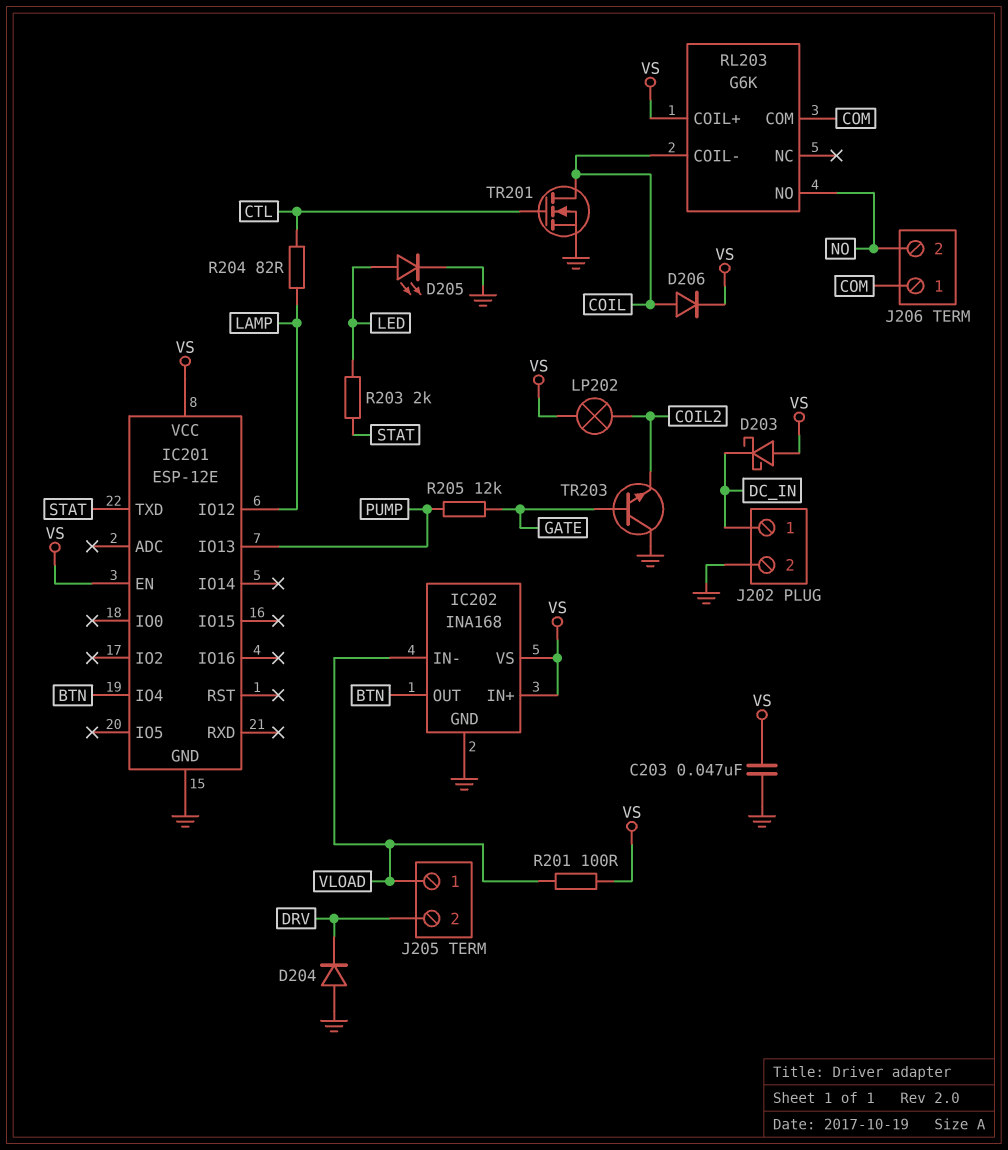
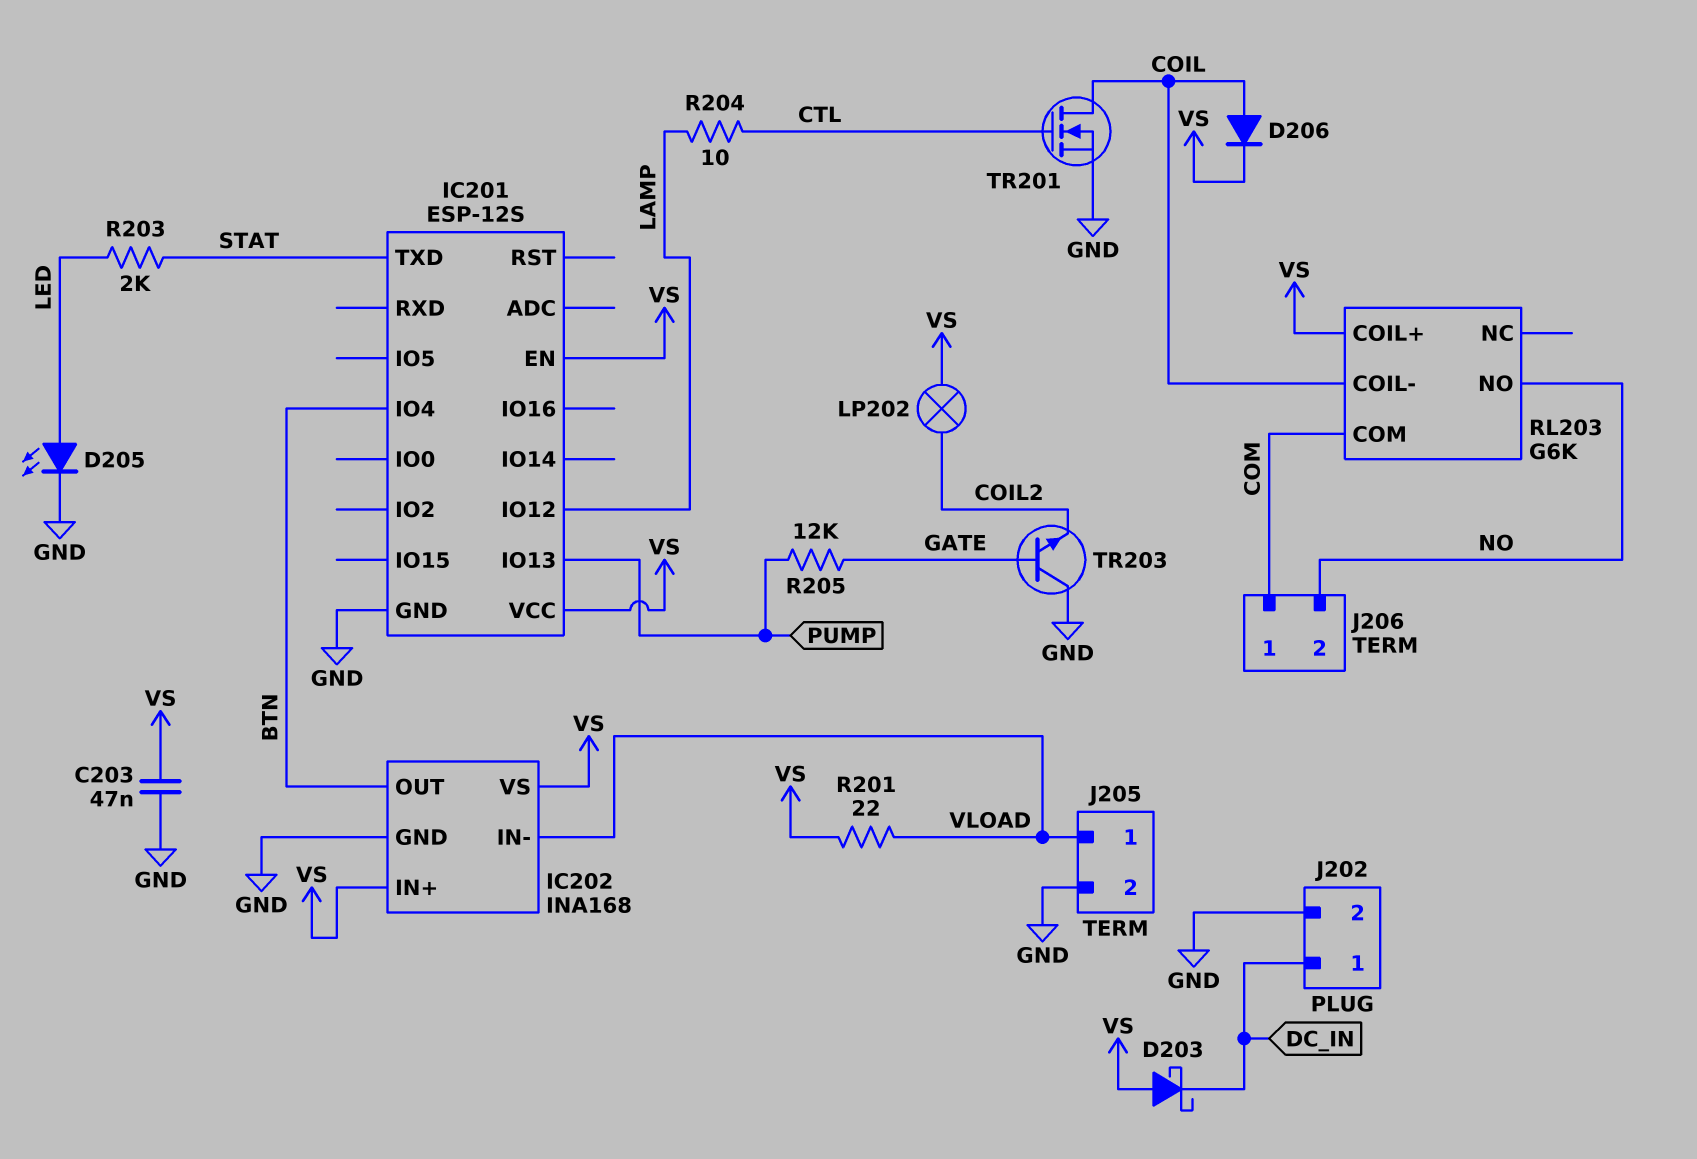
D204: diode (A GND, K DRV) -> none
IC201: ESP-12E -> ESP-12S
J205 pin 2: DRV -> GND
R201: 100 (VLOAD, VS) -> 22 (VLOAD, VS)
R204: 82 (CTL, LAMP) -> 10 (CTL, LAMP)

